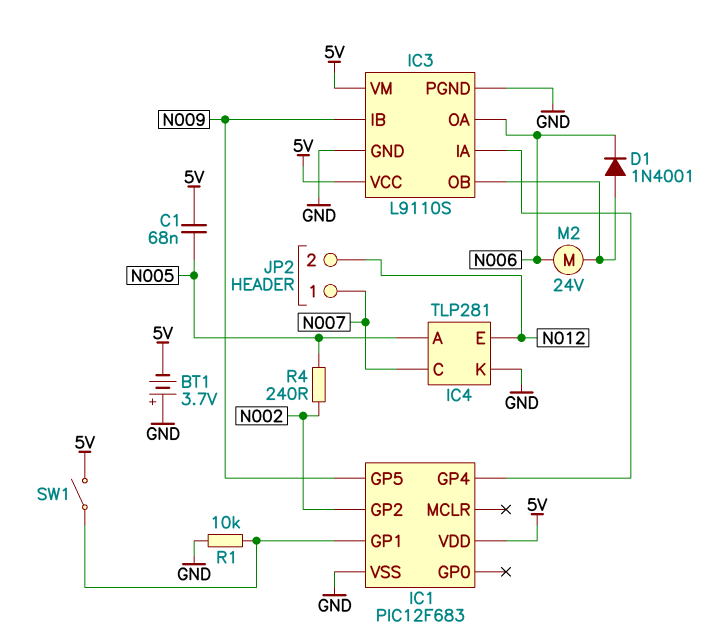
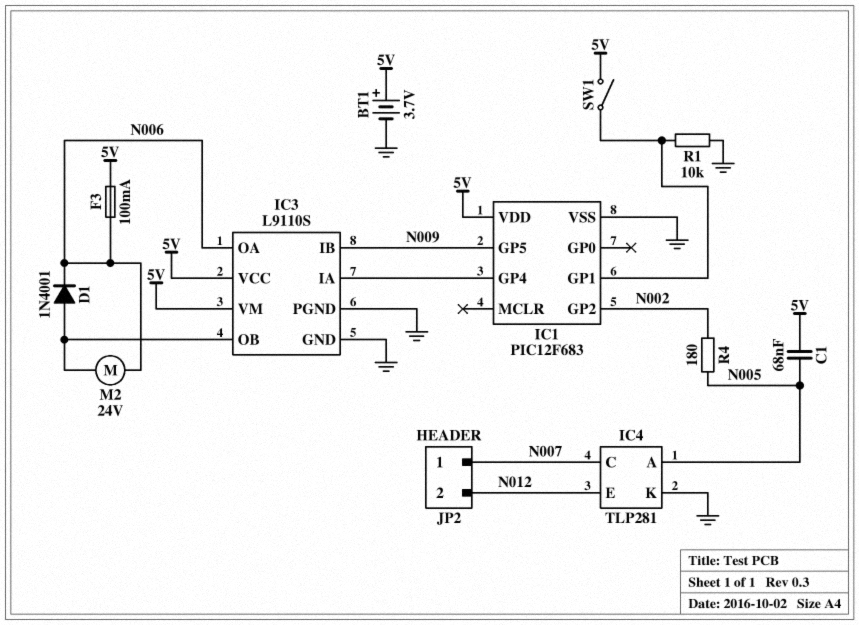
BT1: 3.7V (plus GND, minus 5V) -> 3.7V (plus 5V, minus GND)
F3: none -> 100mA (5V, N006)
R4: 240 (N002, N005) -> 180 (N002, N005)

